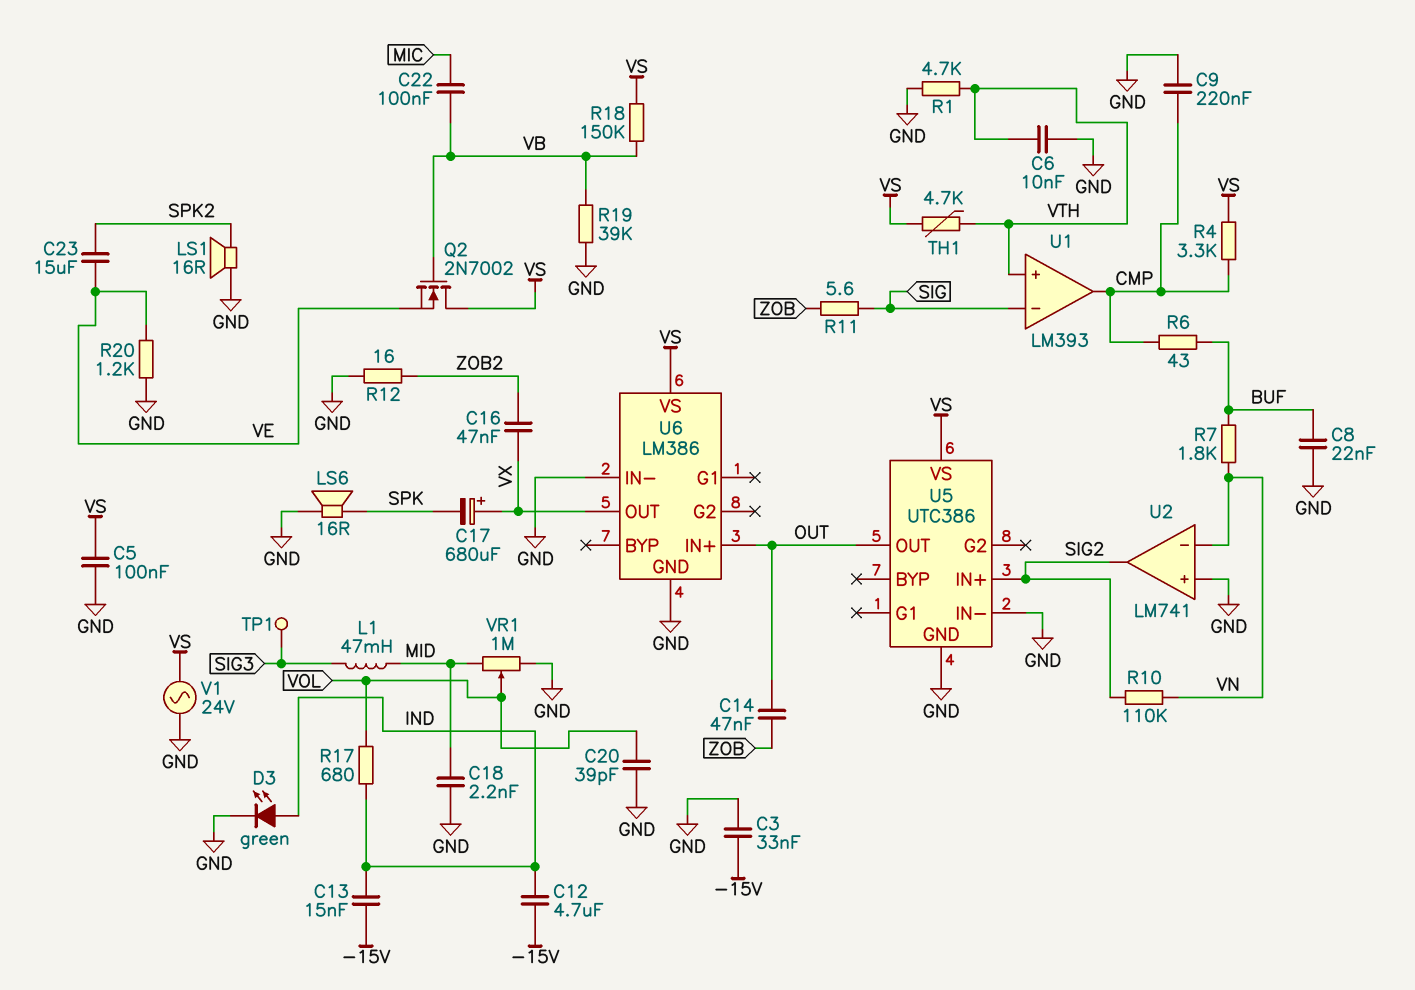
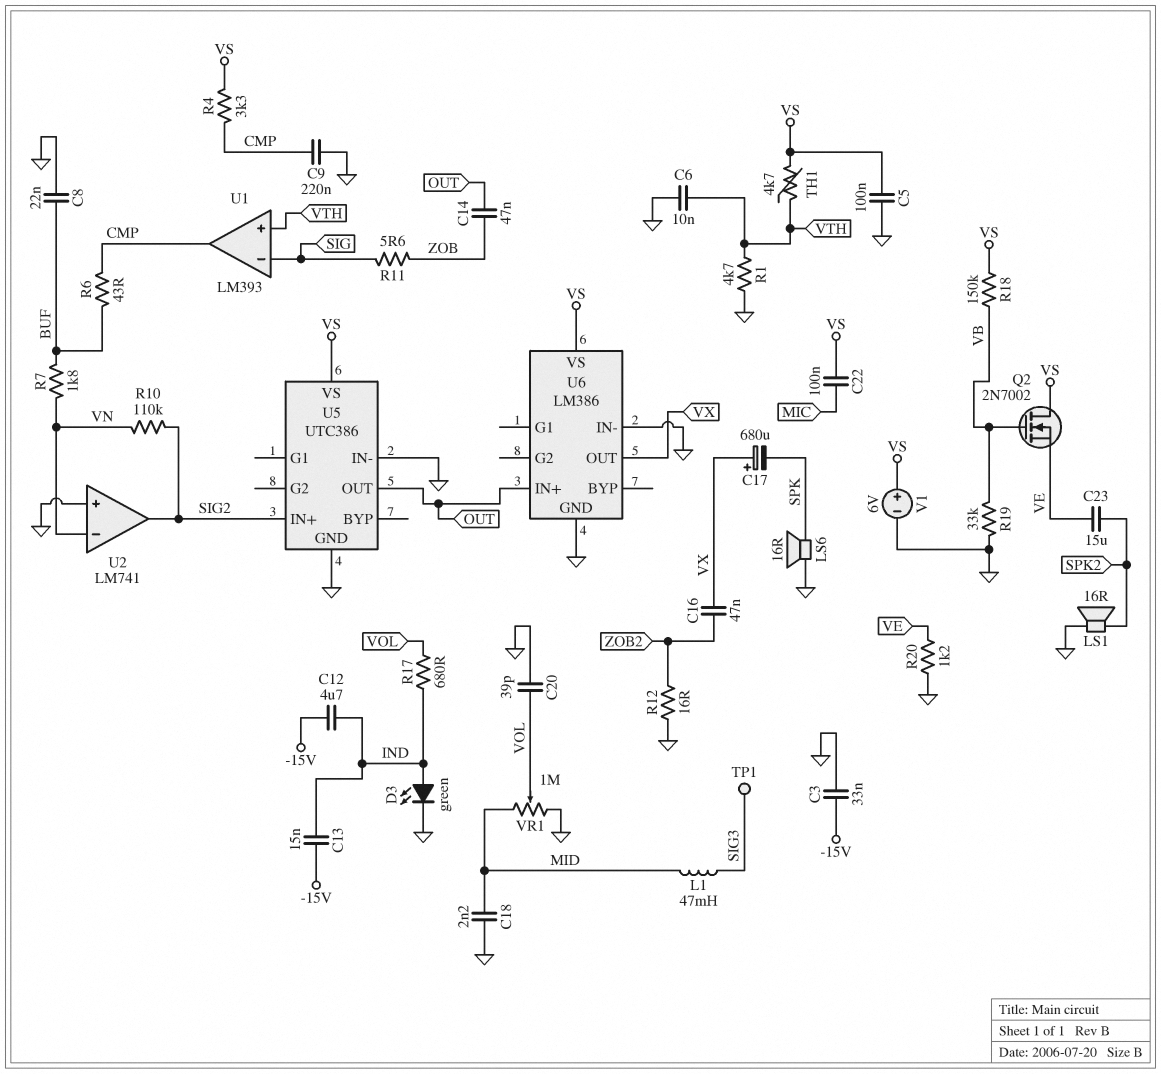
C22: 100nF (MIC, VB) -> 100nF (MIC, VS)
R19: 39k (GND, VB) -> 33k (GND, VB)
V1: AC 24V (GND, VS) -> 6V (plus VS, minus GND)

